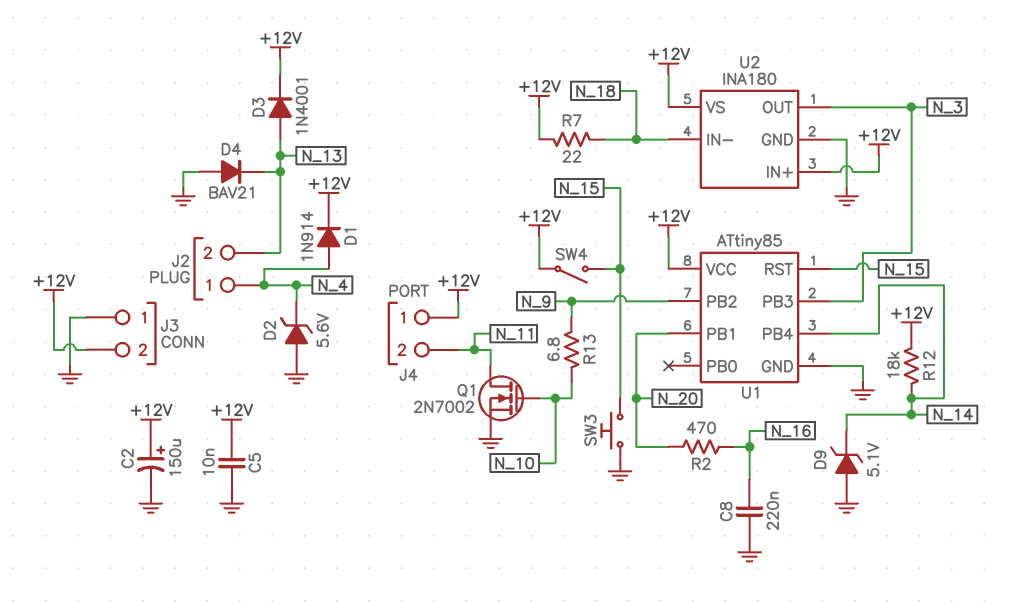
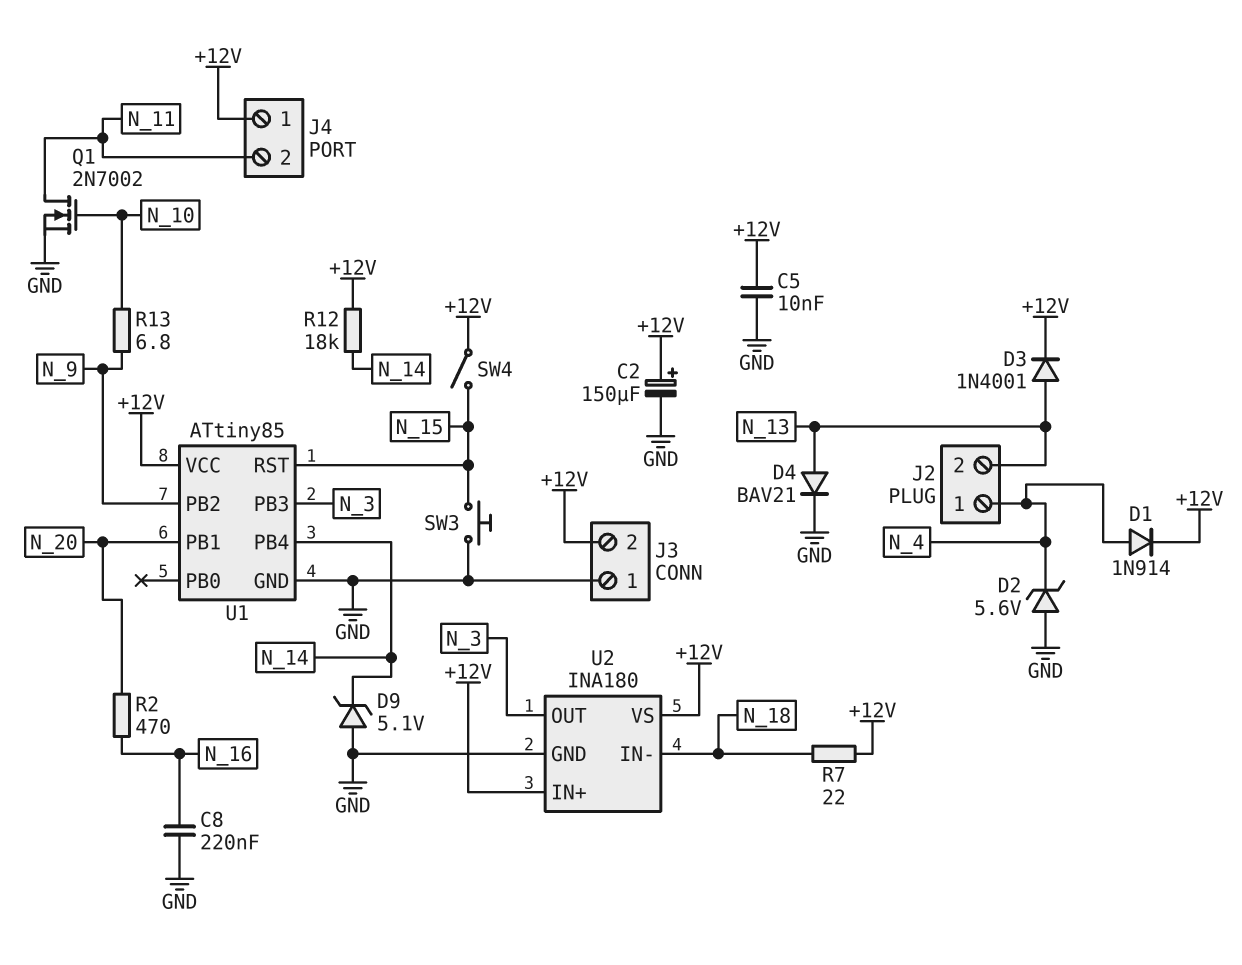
D4: diode BAV21 (A GND, K N_13) -> diode BAV21 (A N_13, K GND)

